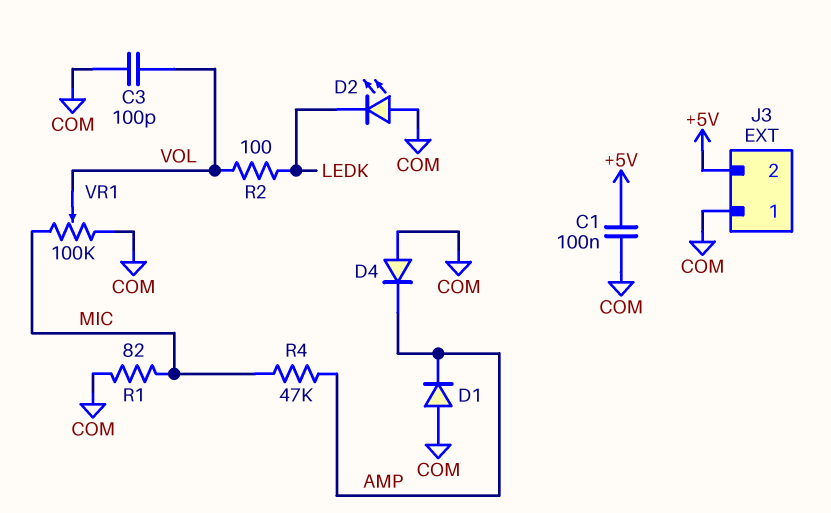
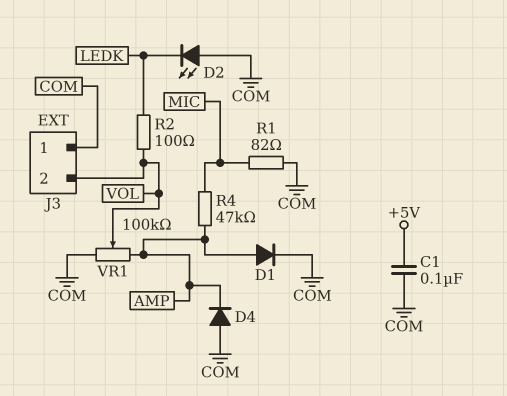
C3: 100pF (COM, VOL) -> none
D1: diode (A COM, K AMP) -> diode (A AMP, K COM)
J3 pin 2: +5V -> VOL
VR1: 100k (COM, MIC, wiper VOL) -> 100k (AMP, COM, wiper VOL)

